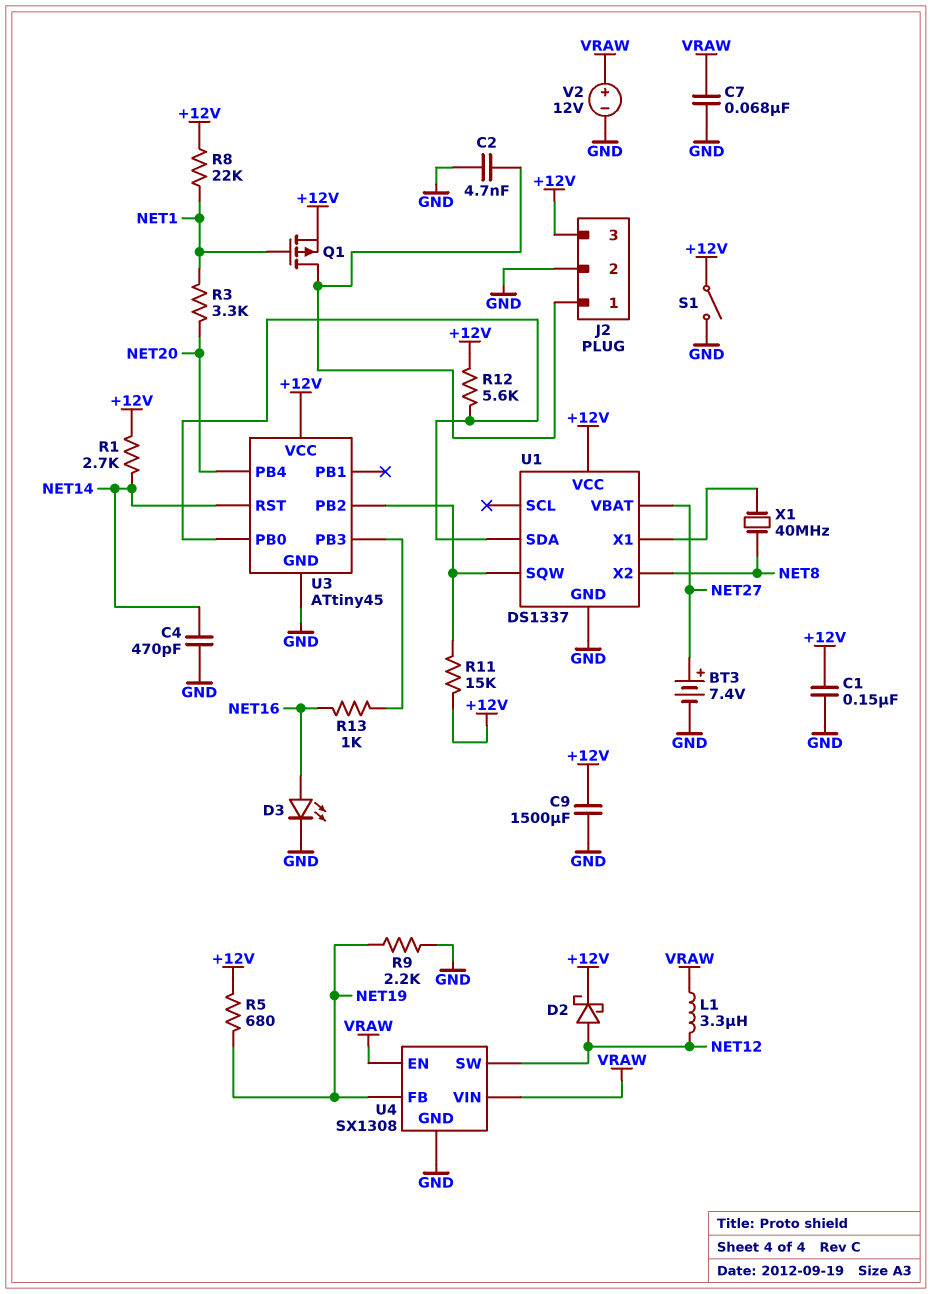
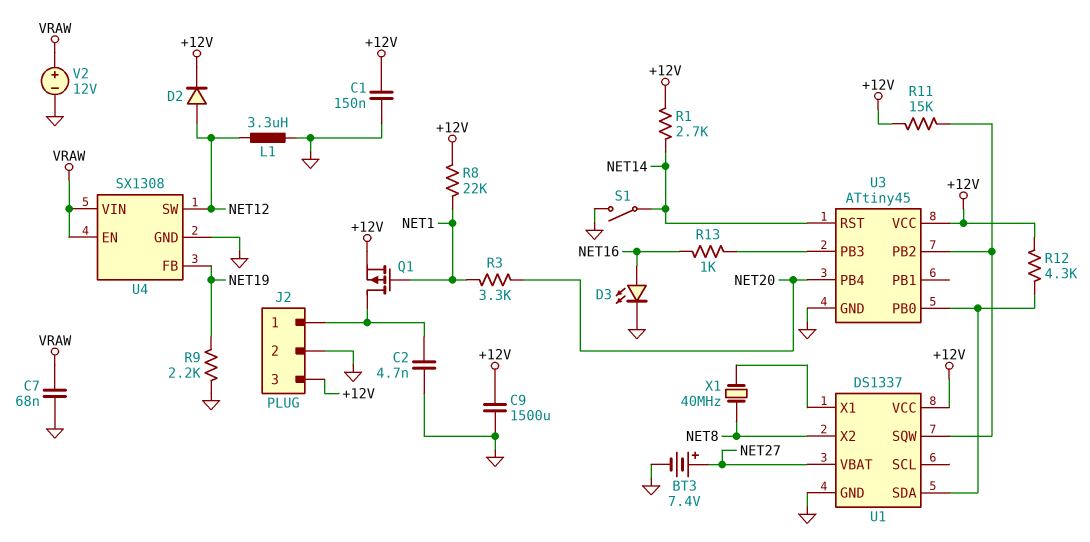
C4: 470pF (GND, NET14) -> none
D2: schottky (A NET12, K +12V) -> diode (A NET12, K +12V)
L1: 3.3uH (NET12, VRAW) -> 3.3uH (GND, NET12)
R5: 680 (+12V, NET19) -> none
R12: 5.6k (+12V, U1/SDA) -> 4.3k (+12V, U1/SDA)
S1: switch (+12V, GND) -> switch (GND, NET14)

